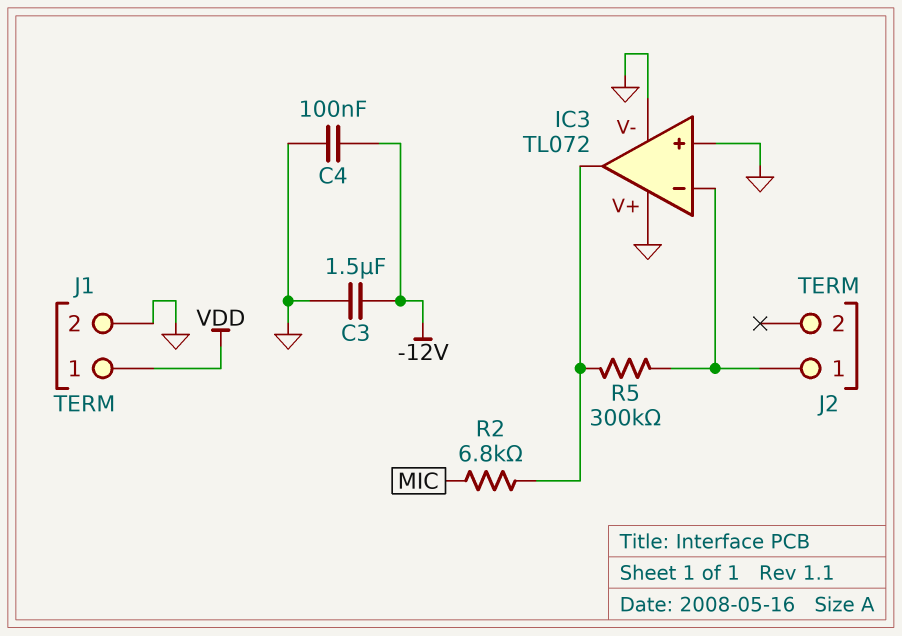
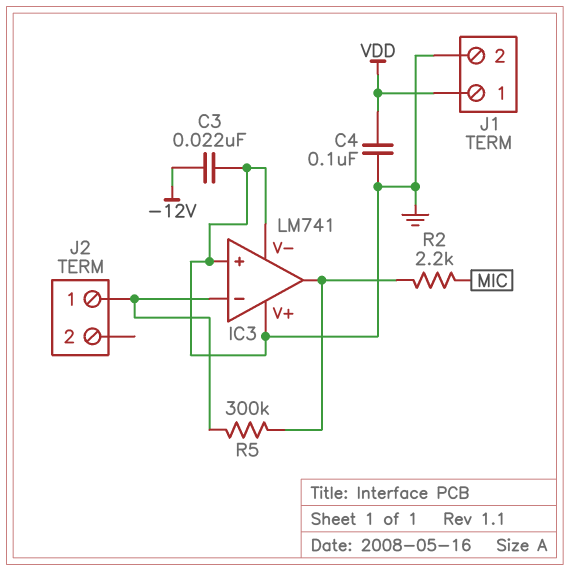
C3: 1.5uF (-12V, GND) -> 22nF (-12V, GND)
C4: 100nF (-12V, GND) -> 100nF (GND, VDD)
IC3: TL072 -> LM741
R2: 6.8k (IC3/out, MIC) -> 2.2k (IC3/out, MIC)

